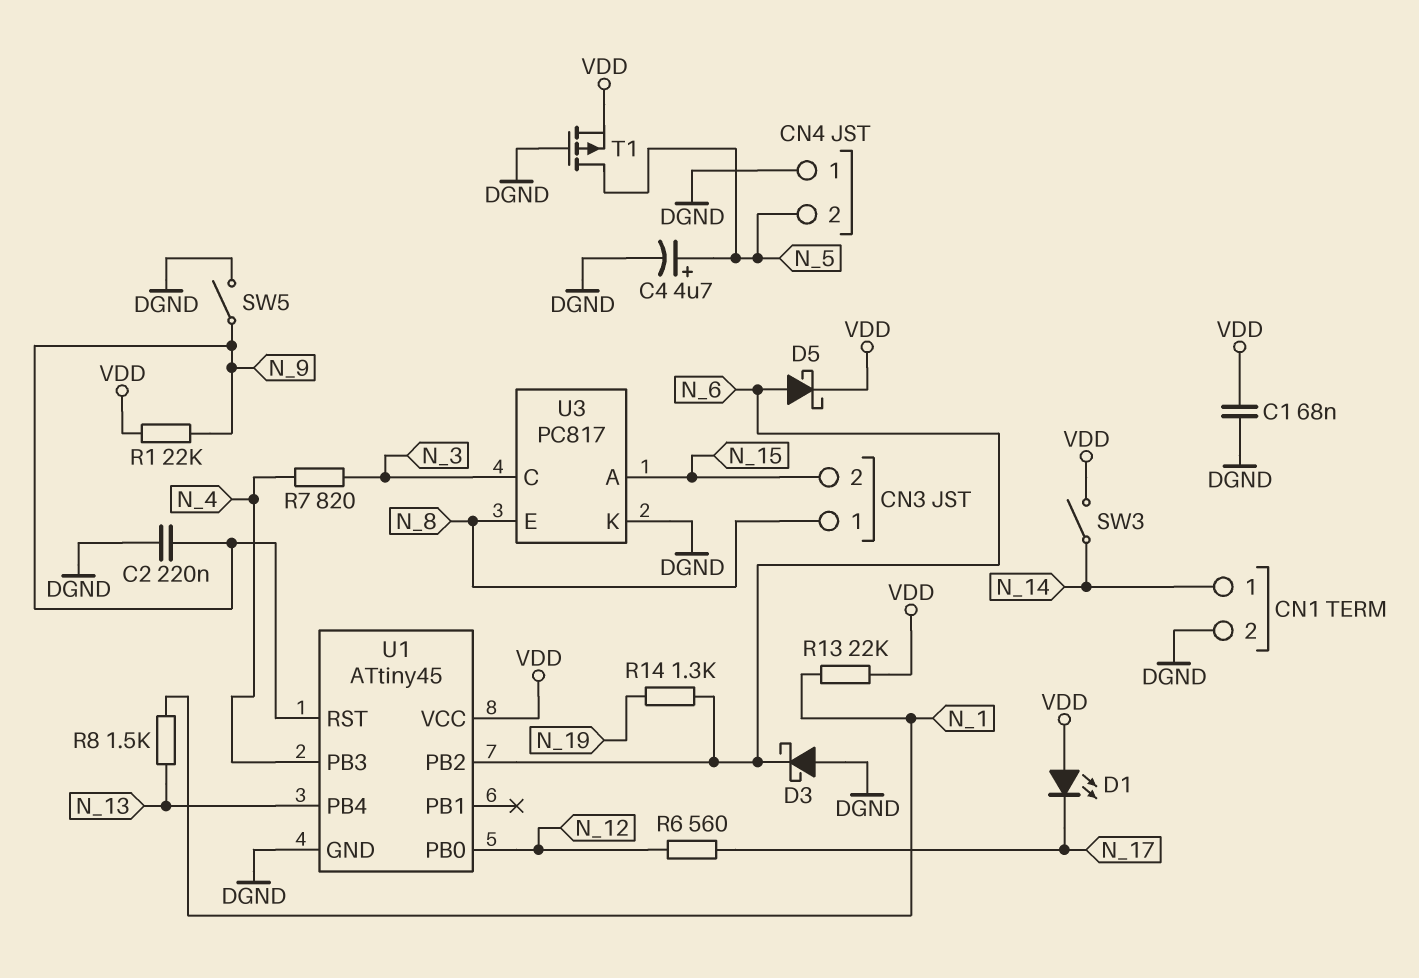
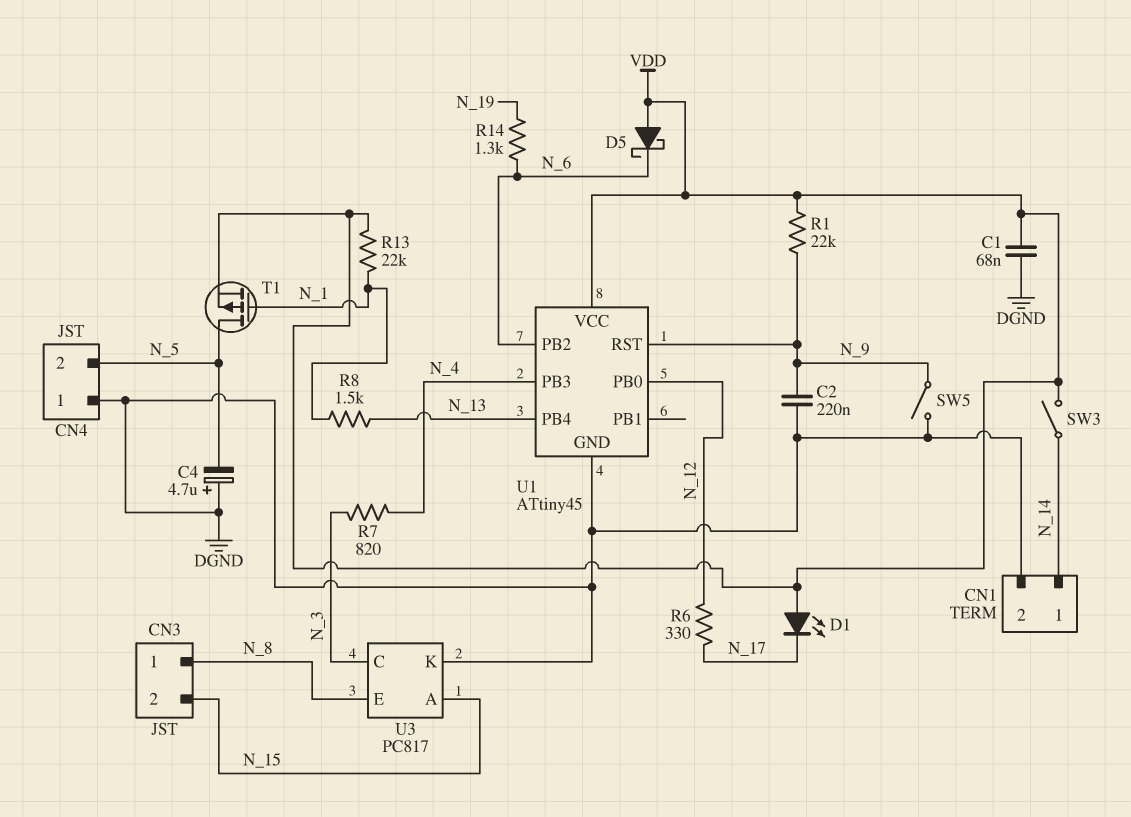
C4: 4.7uF (plus N_5, minus DGND) -> 4.7uF (plus DGND, minus N_5)
D3: schottky (A DGND, K N_6) -> none
D5: schottky (A N_6, K VDD) -> schottky (A VDD, K N_6)
R6: 560 (N_12, N_17) -> 330 (N_12, N_17)
T1: PMOS (G DGND, D N_5, S VDD) -> PMOS (G N_1, D N_5, S VDD)

